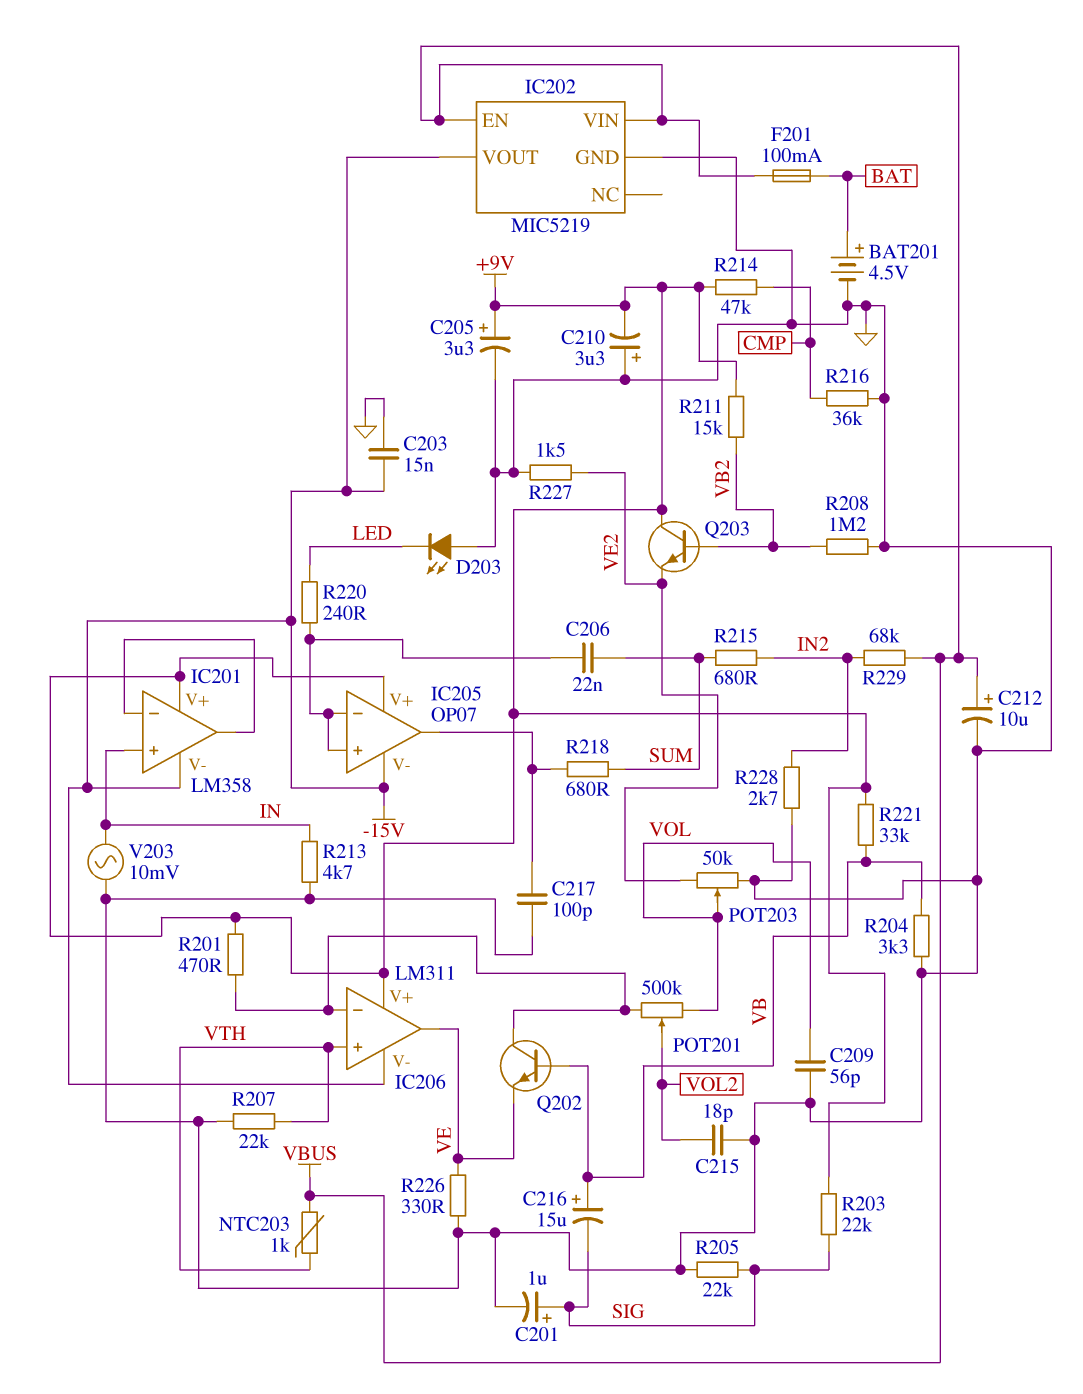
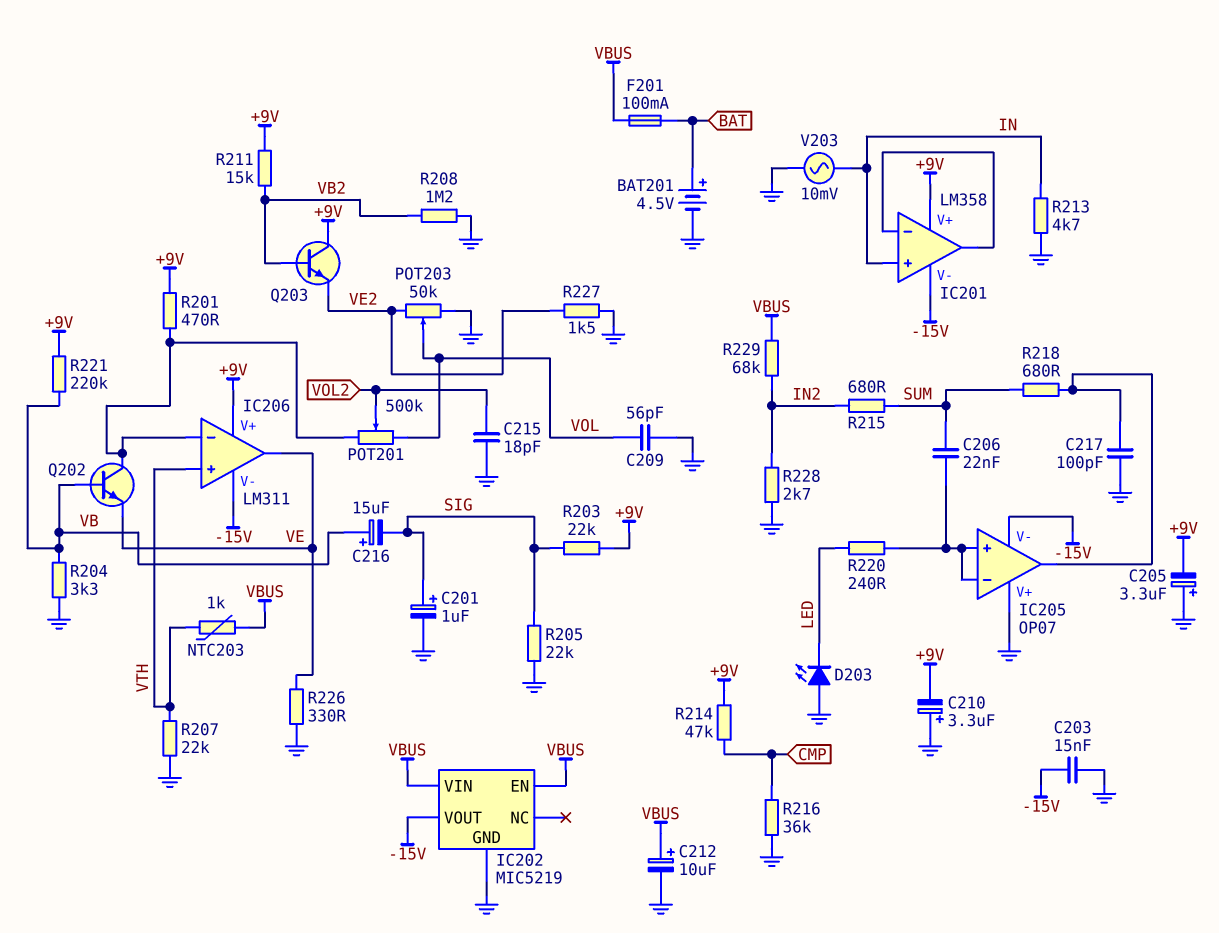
C205: 3.3uF (plus +9V, minus GND) -> 3.3uF (plus GND, minus +9V)
IC205 pin V+: +9V -> GND
R221: 33k (+9V, VB) -> 220k (+9V, VB)

